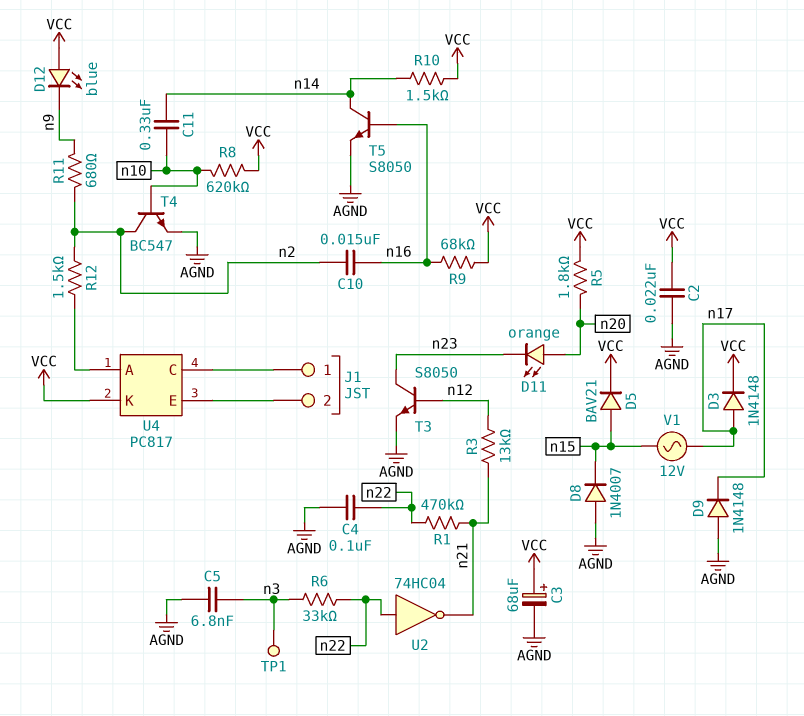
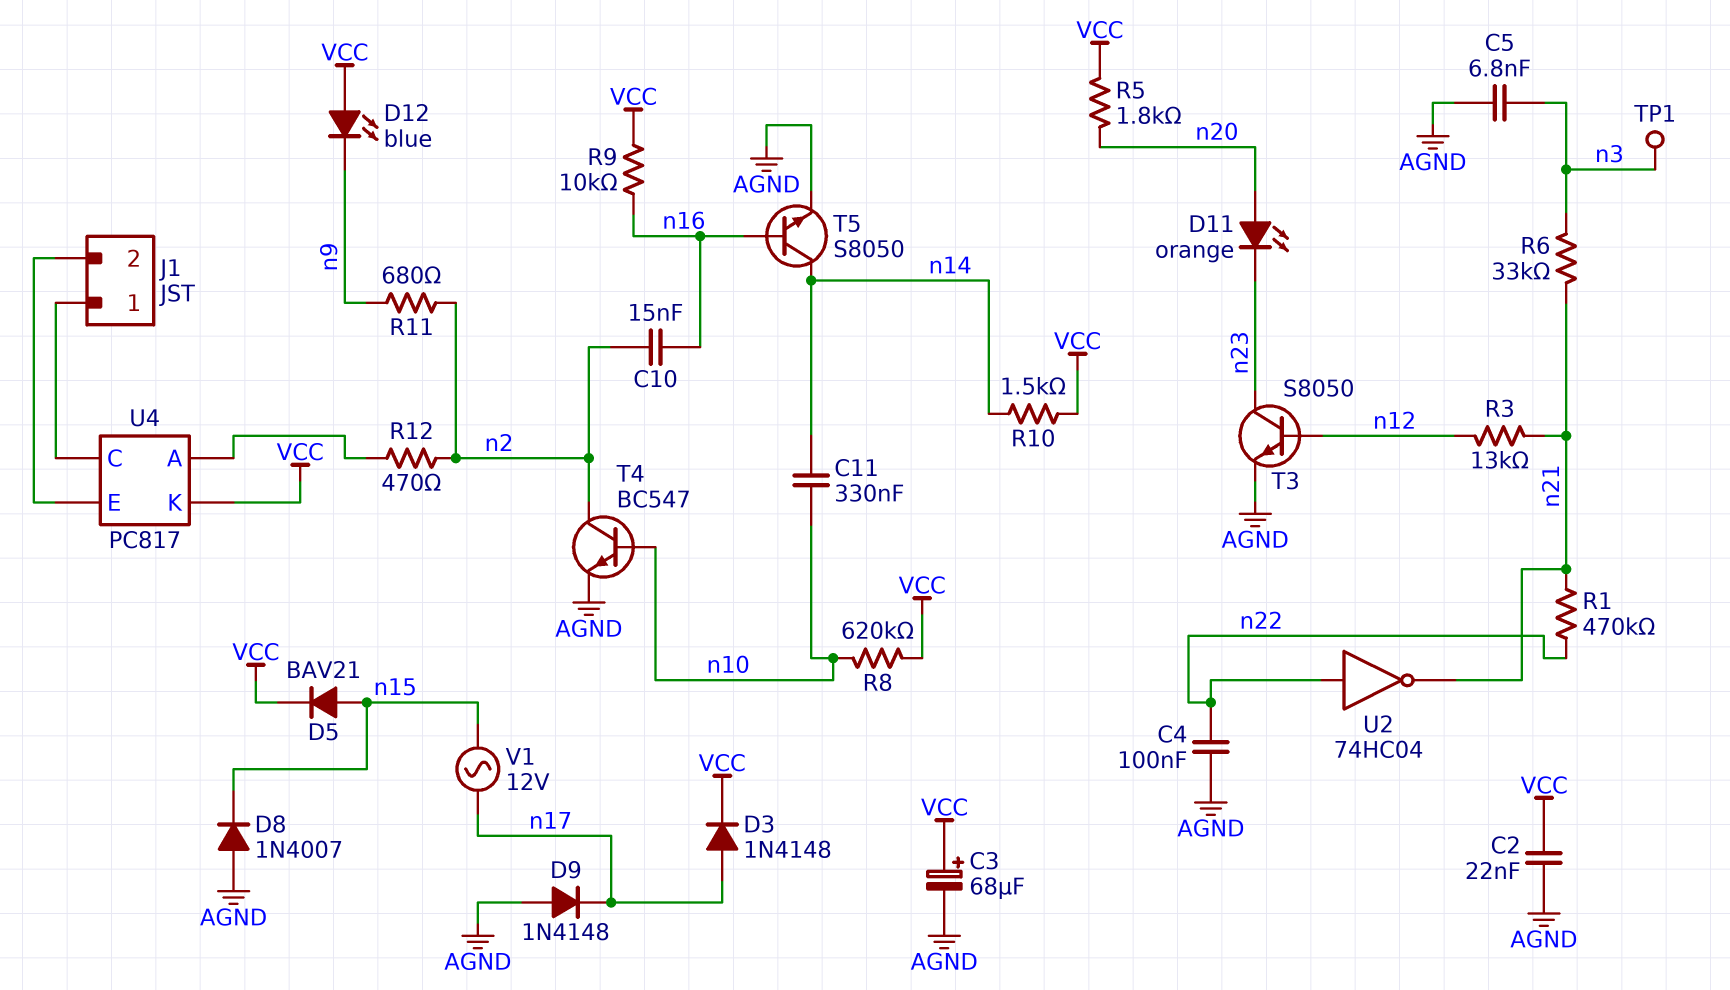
R6: 33k (n3, n22) -> 33k (n3, n21)
R9: 68k (VCC, n16) -> 10k (VCC, n16)
R12: 1.5k (U4/A, n2) -> 470 (U4/A, n2)

